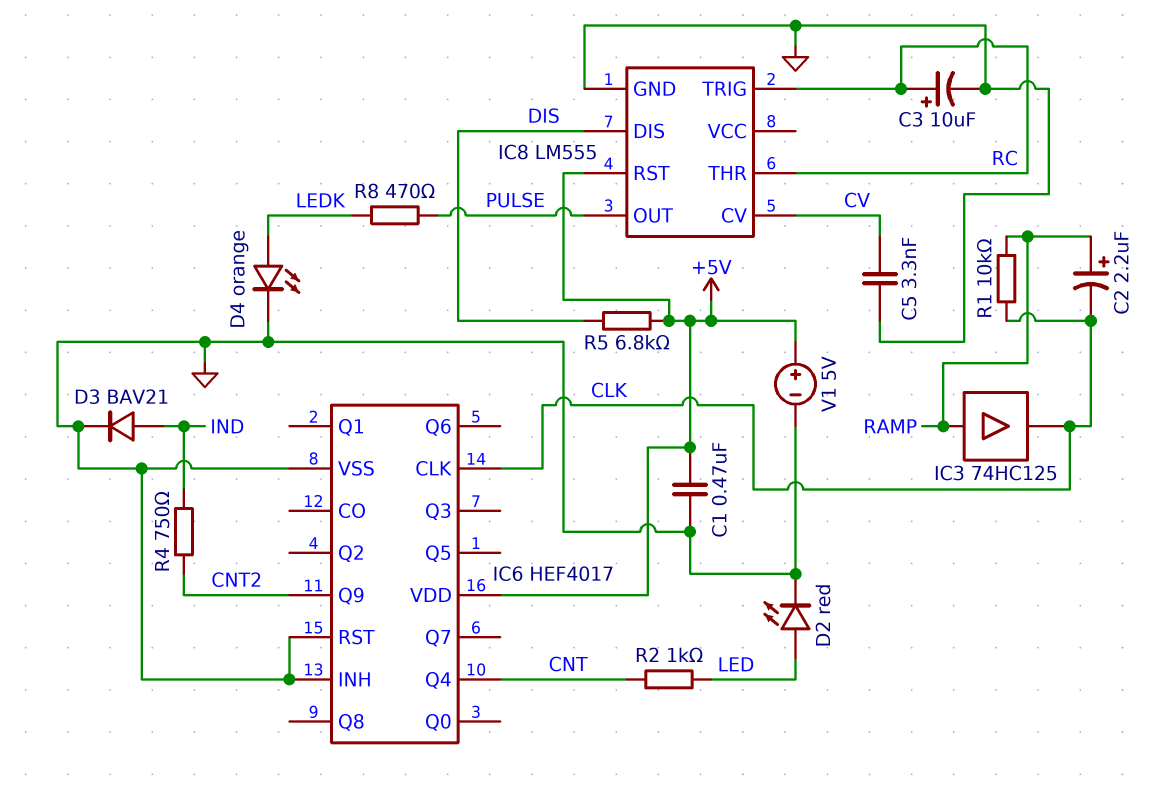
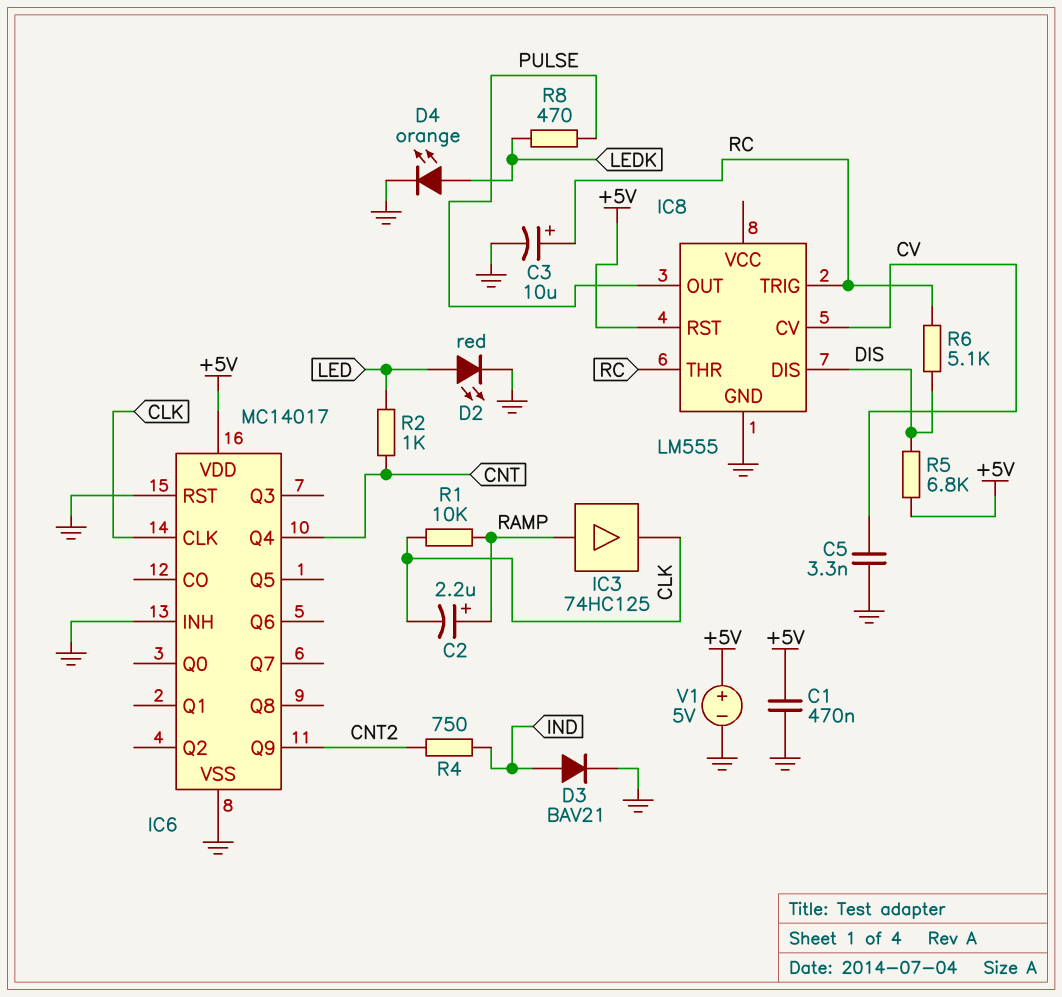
IC6: HEF4017 -> MC14017
R6: none -> 5.1k (DIS, RC)

